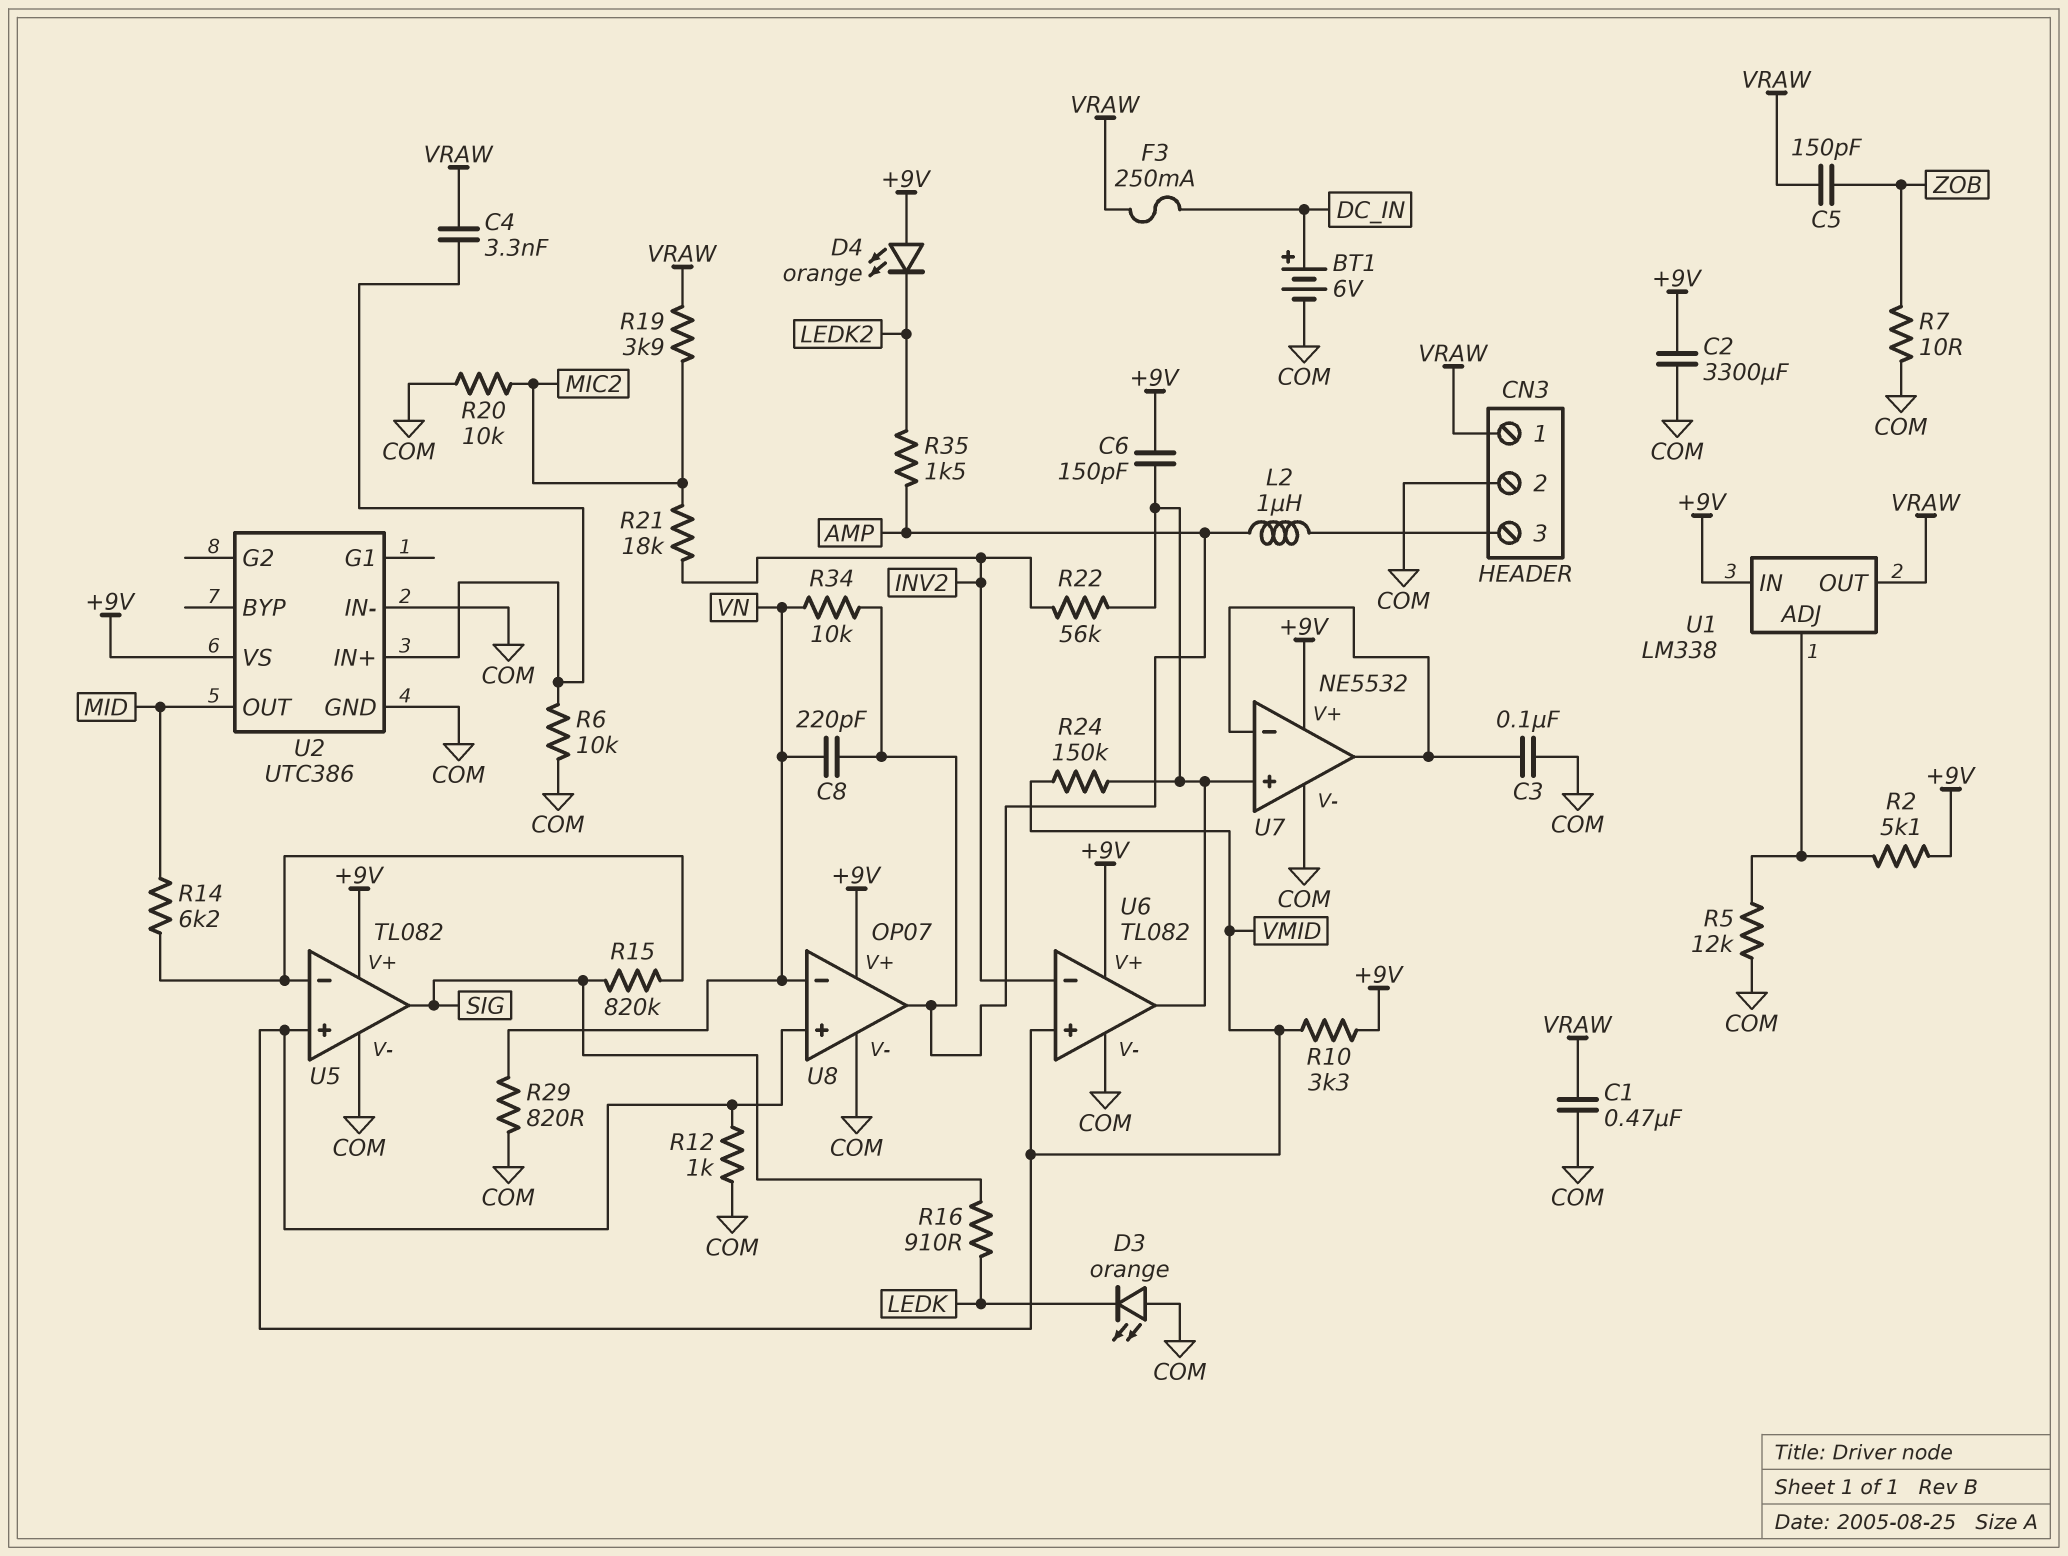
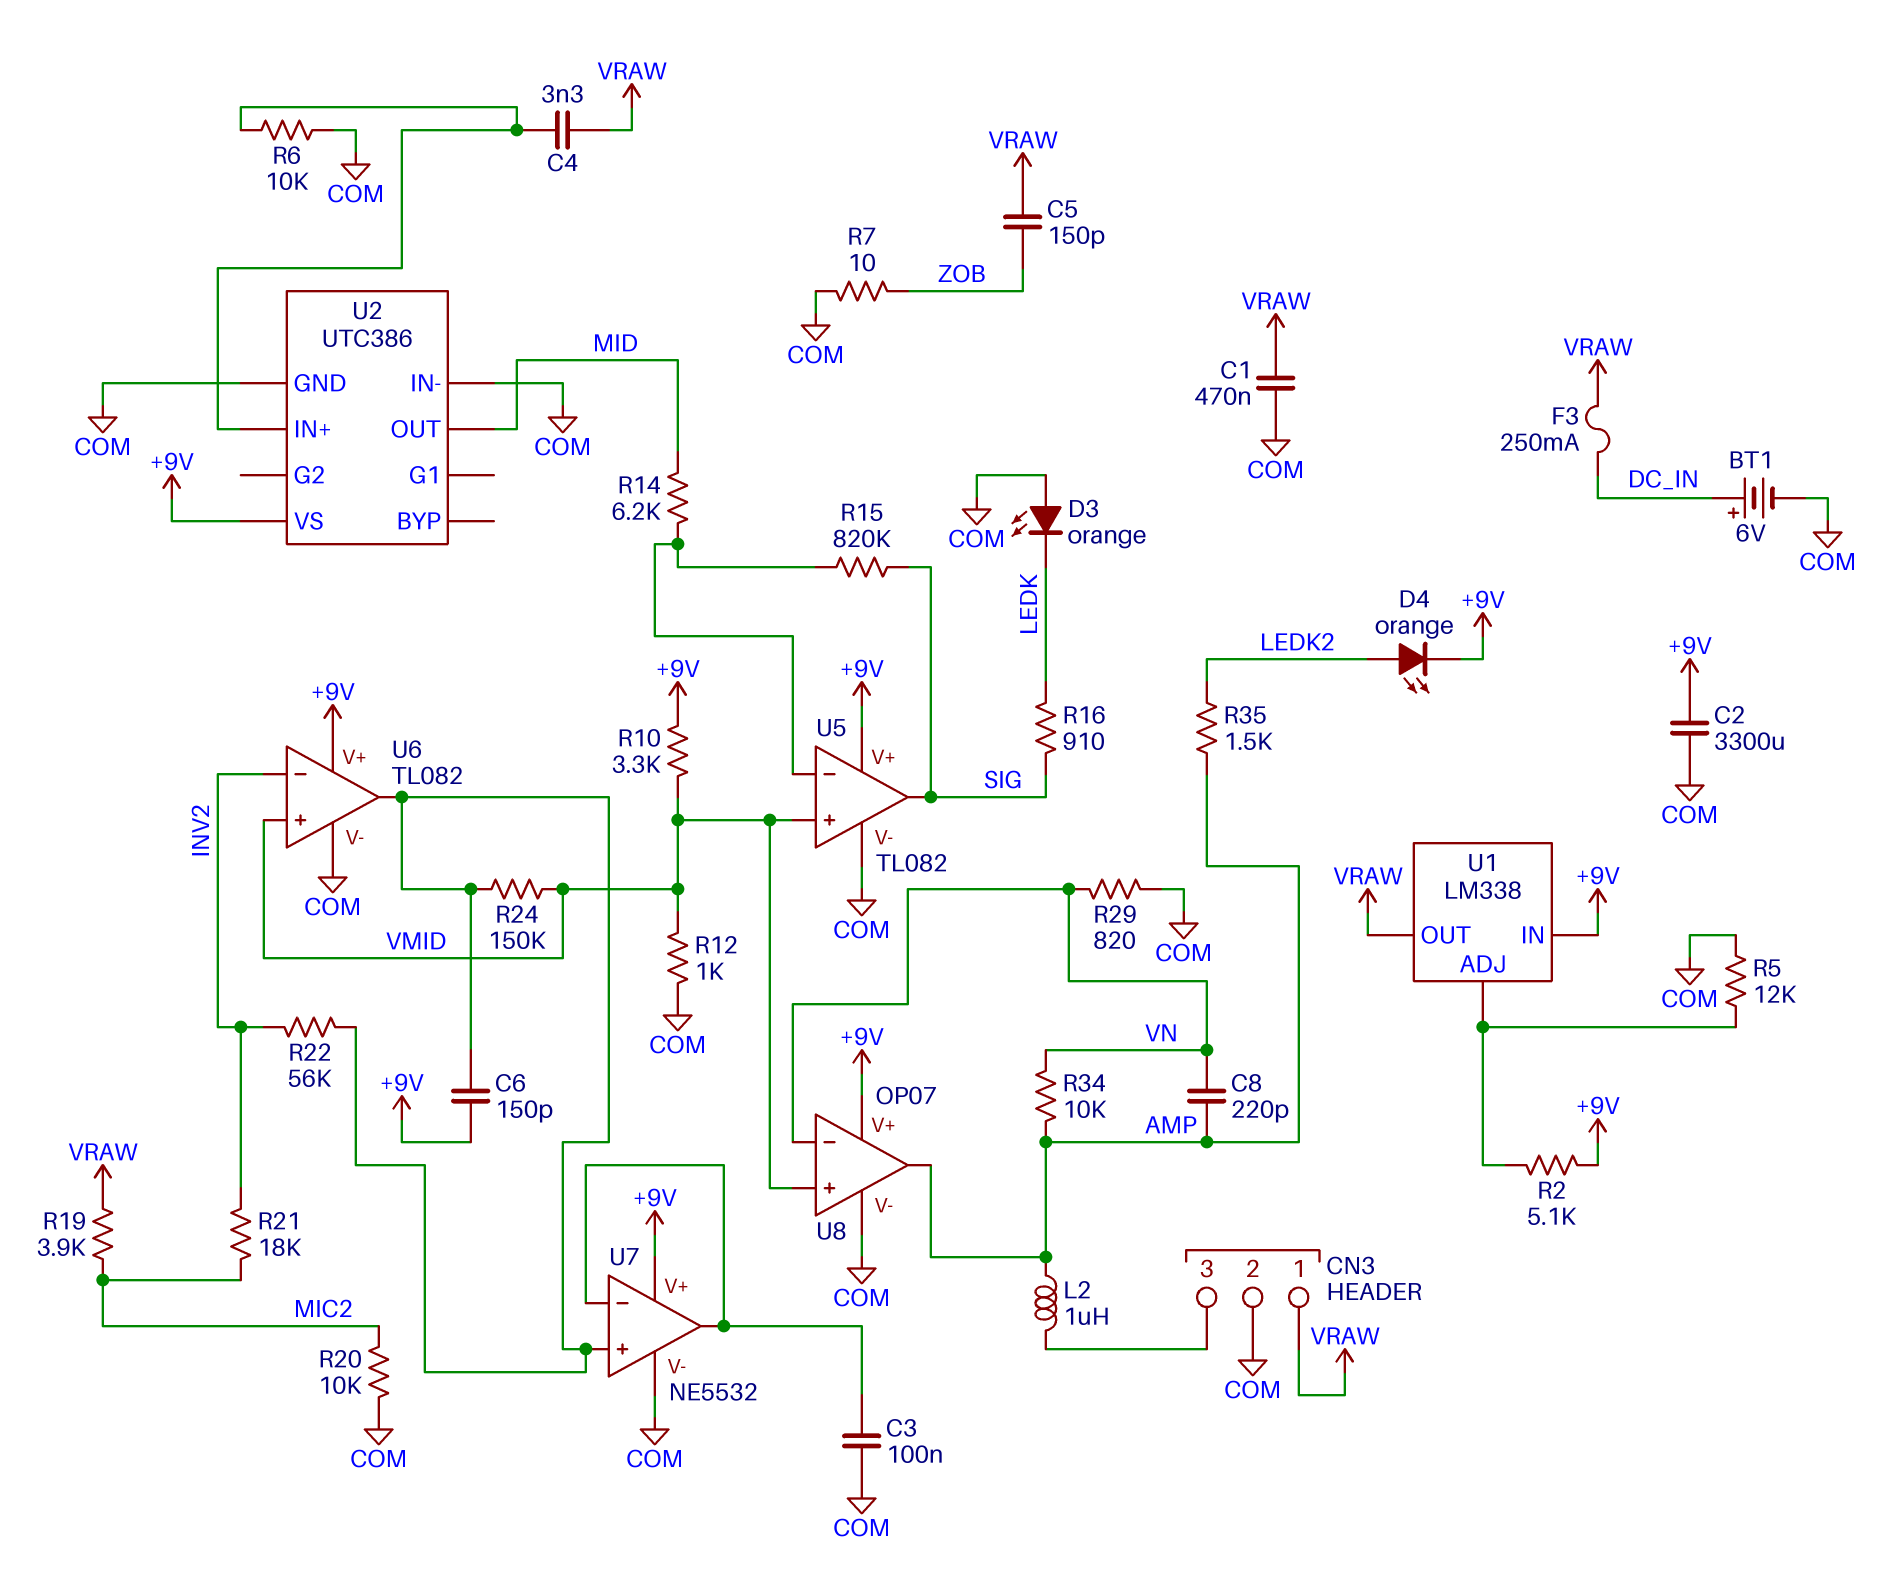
D4: LED orange (A +9V, K LEDK2) -> LED orange (A LEDK2, K +9V)

